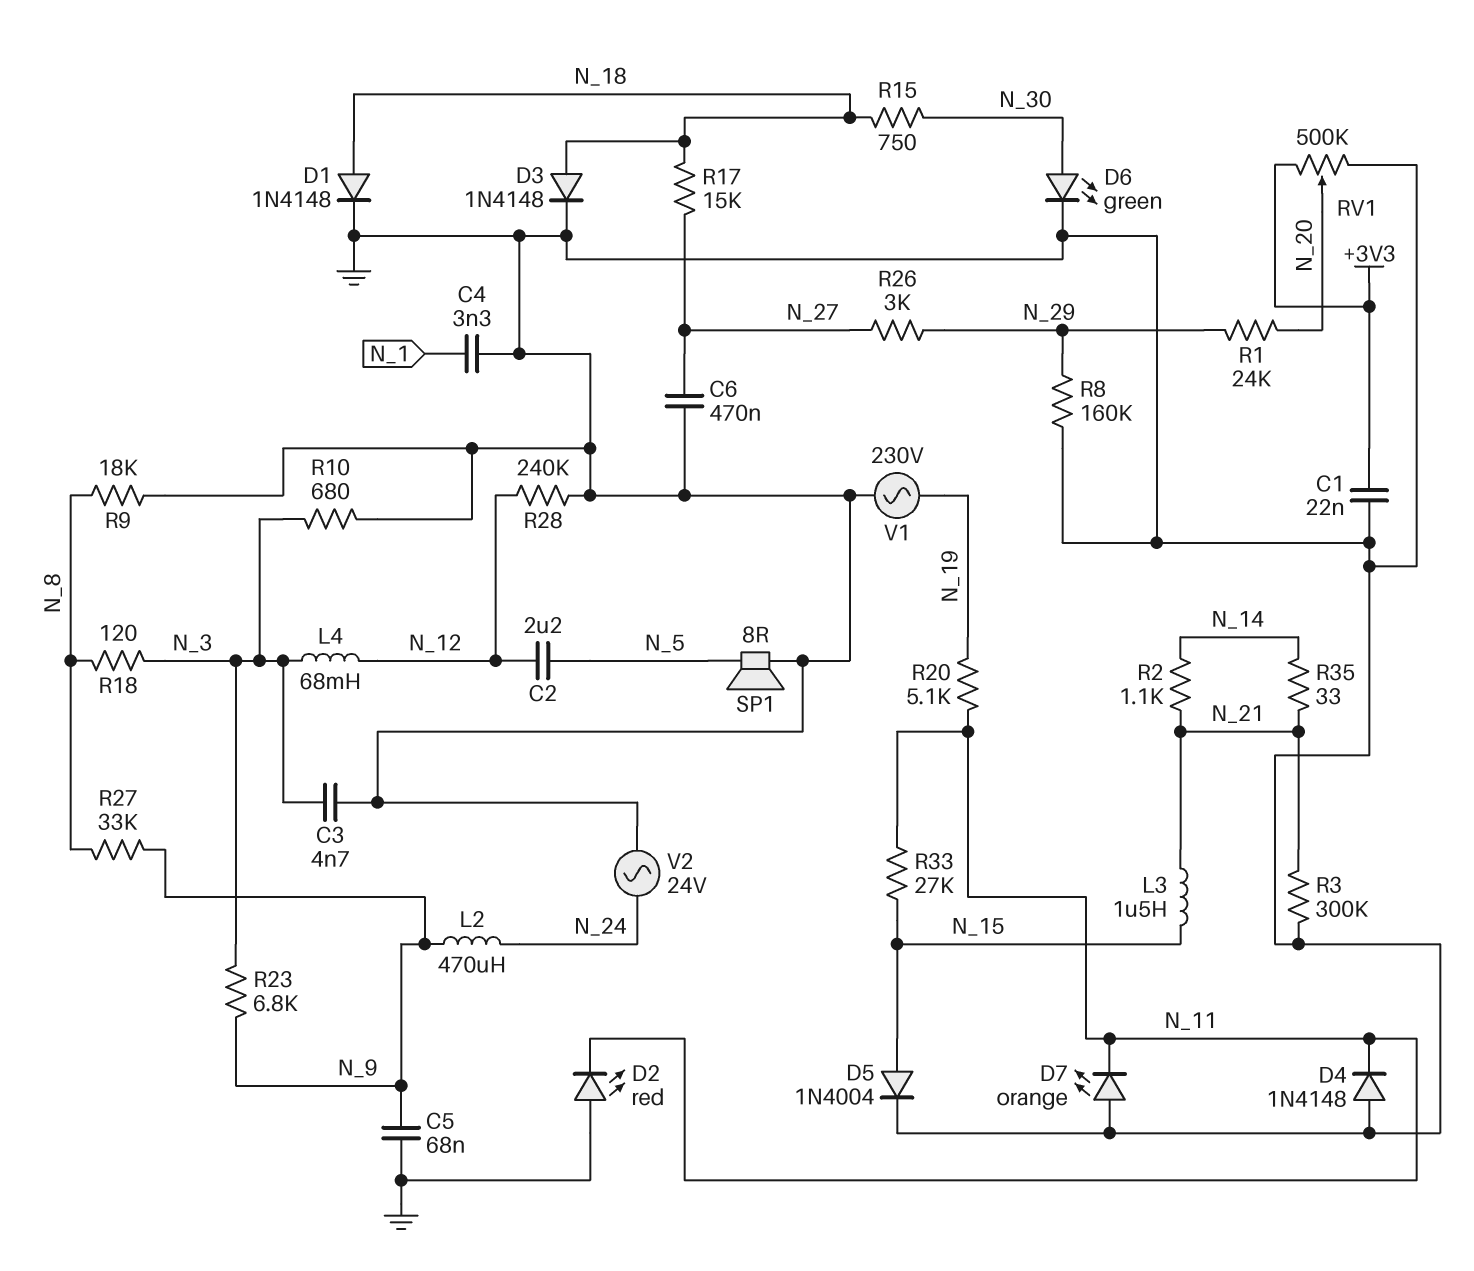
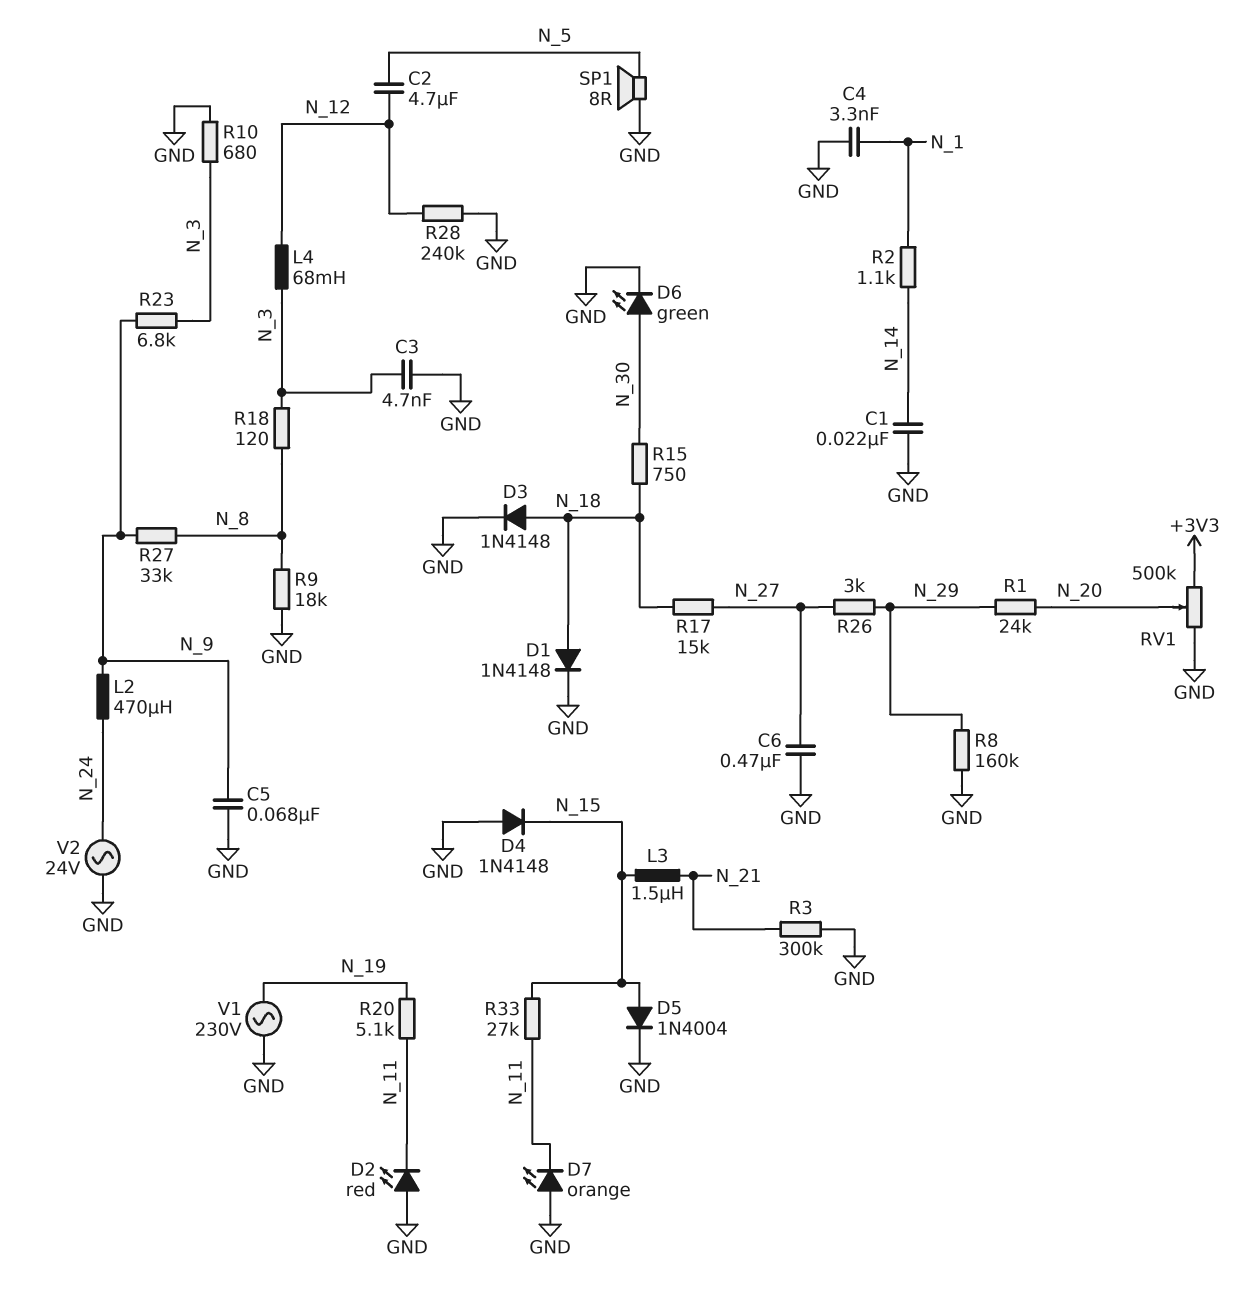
C1: 22nF (+3V3, GND) -> 22nF (GND, N_14)
C2: 2.2uF (N_5, N_12) -> 4.7uF (N_5, N_12)
D4: diode 1N4148 (A GND, K N_11) -> diode 1N4148 (A GND, K N_15)
R2: 1.1k (N_14, N_21) -> 1.1k (N_1, N_14)
R35: 33 (N_14, N_21) -> none

